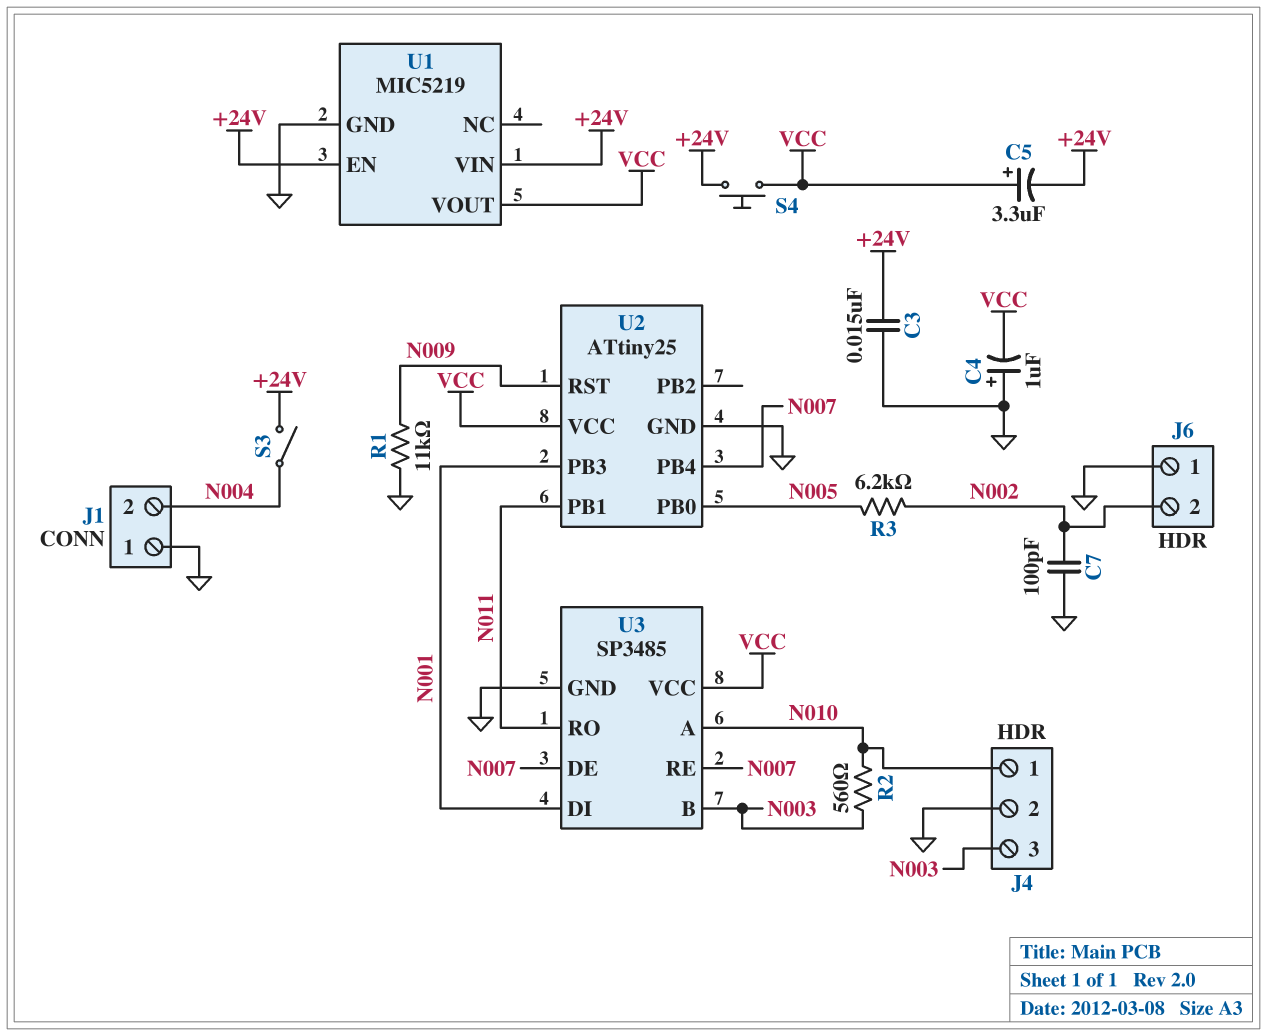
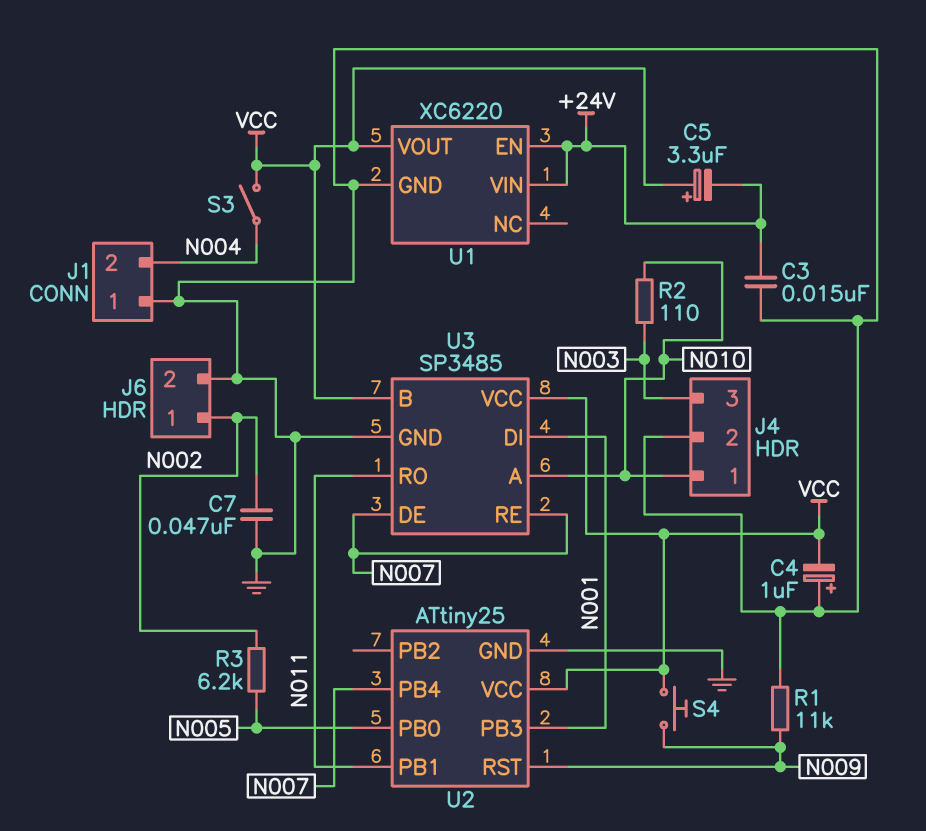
C7: 100pF (GND, N002) -> 47nF (GND, N002)
J6 pin 1: GND -> N002
J6 pin 2: N002 -> GND
R2: 560 (N003, N010) -> 110 (N003, N010)
S3: switch (+24V, N004) -> switch (N004, VCC)
S4: button (+24V, VCC) -> button (N009, VCC)
U1: MIC5219 -> XC6220
U3 pin B: N003 -> VCC

